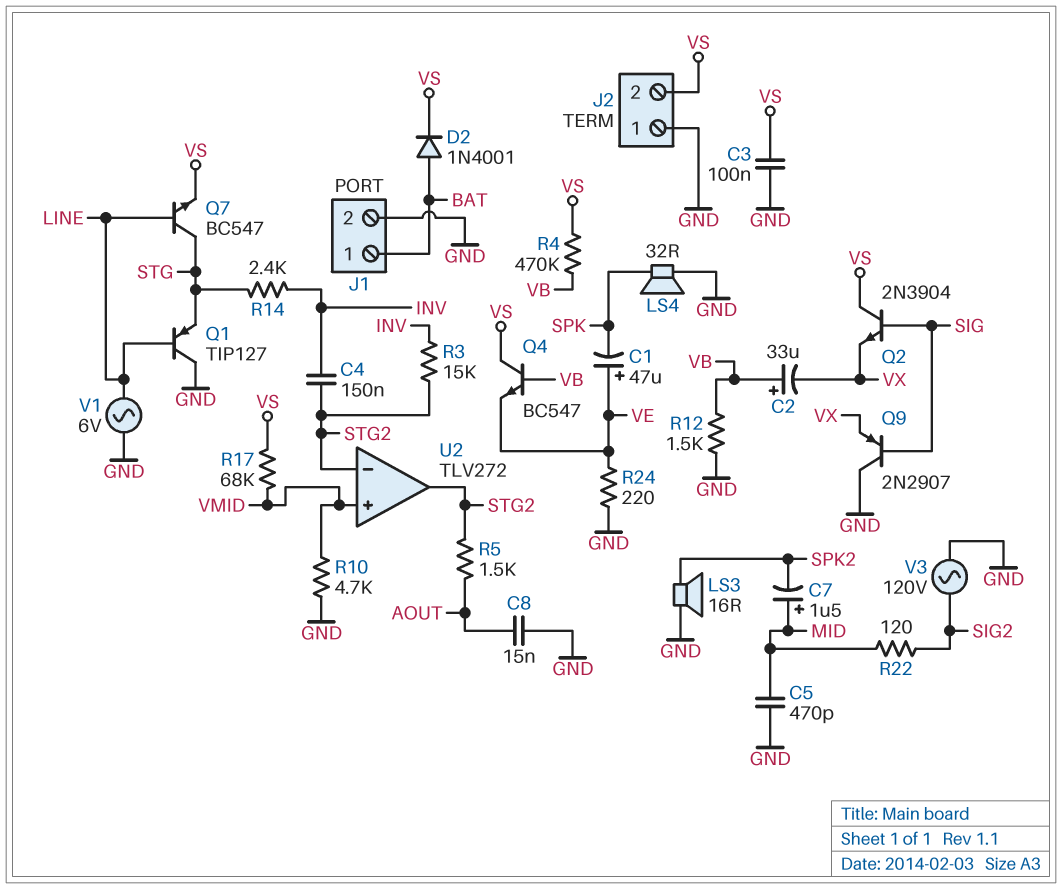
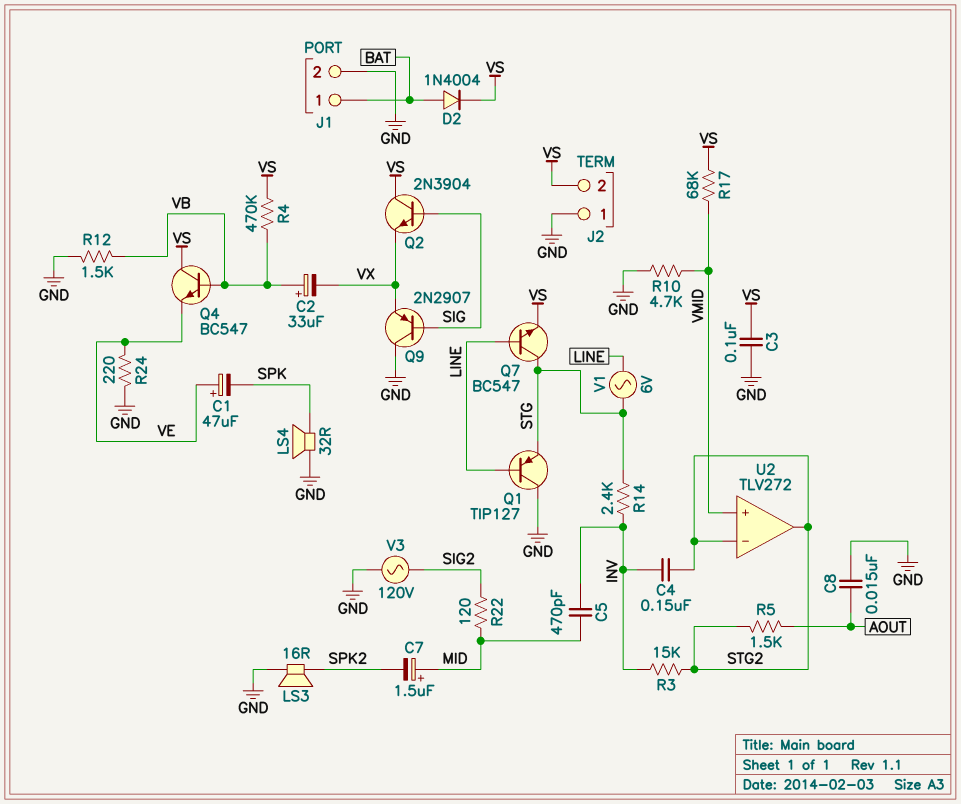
C5: 470pF (GND, MID) -> 470pF (INV, MID)
D2: diode 1N4001 (A BAT, K VS) -> diode 1N4004 (A BAT, K VS)
V1: AC 6V (GND, LINE) -> AC 6V (LINE, STG)

